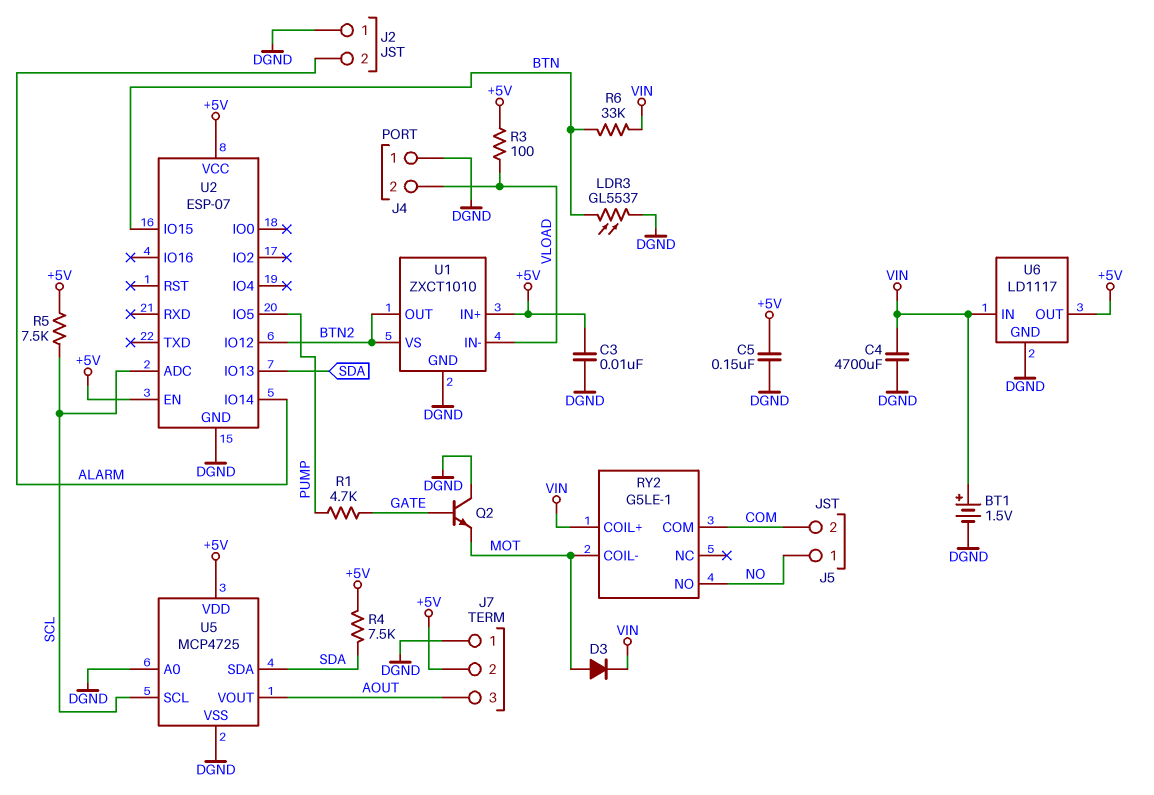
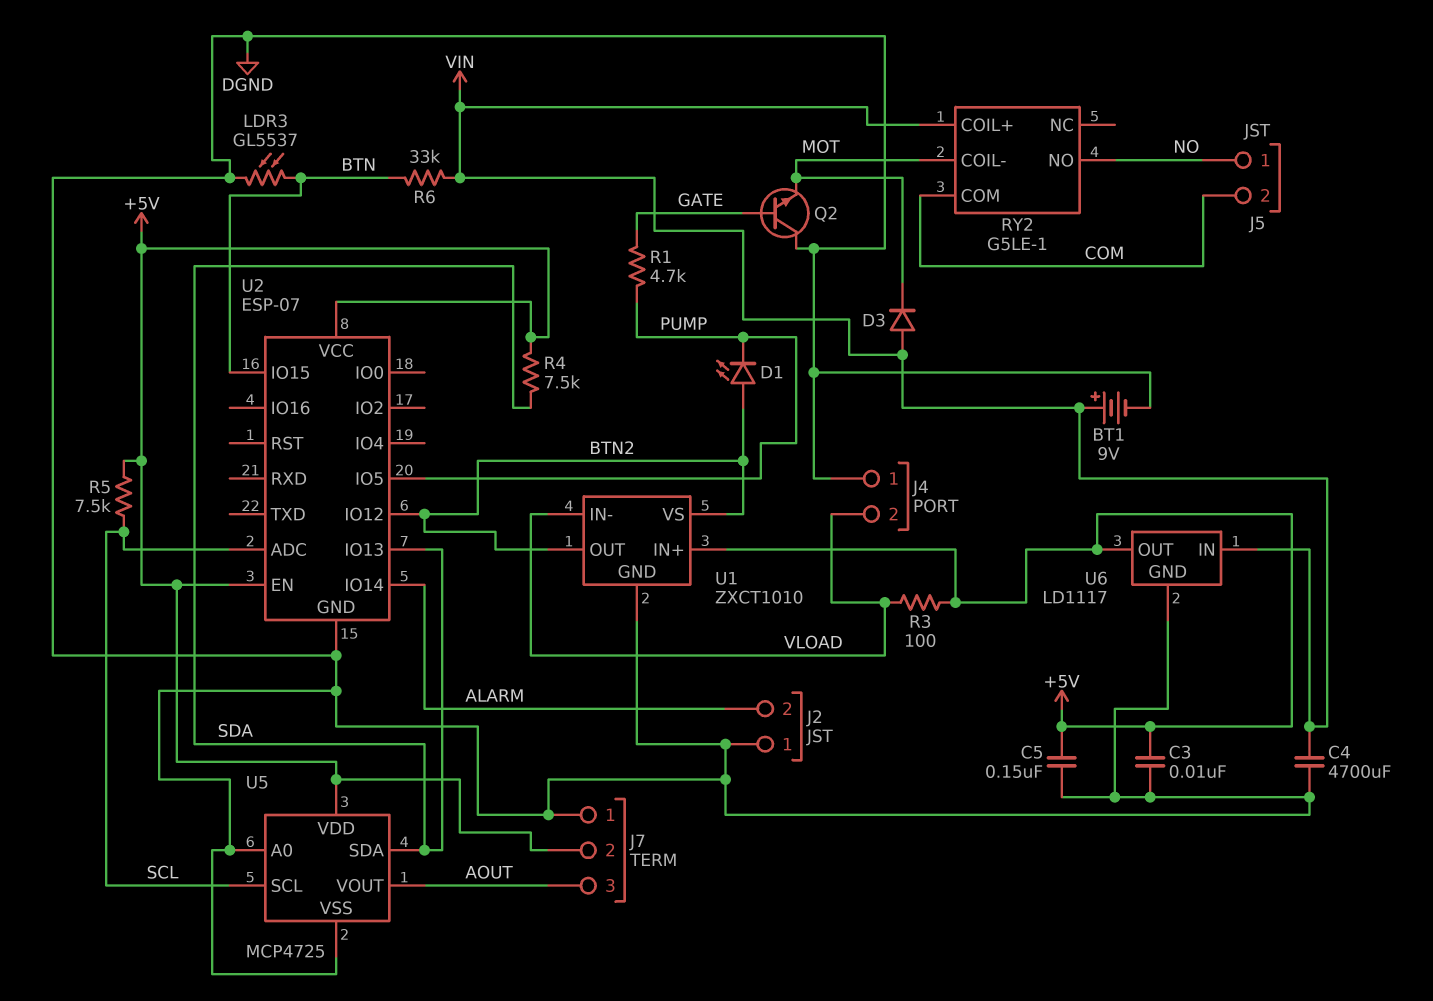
BT1: 1.5V (plus VIN, minus DGND) -> 9V (plus VIN, minus DGND)
D1: none -> LED (A BTN2, K PUMP)
D3: diode (A MOT, K VIN) -> diode (A VIN, K MOT)

